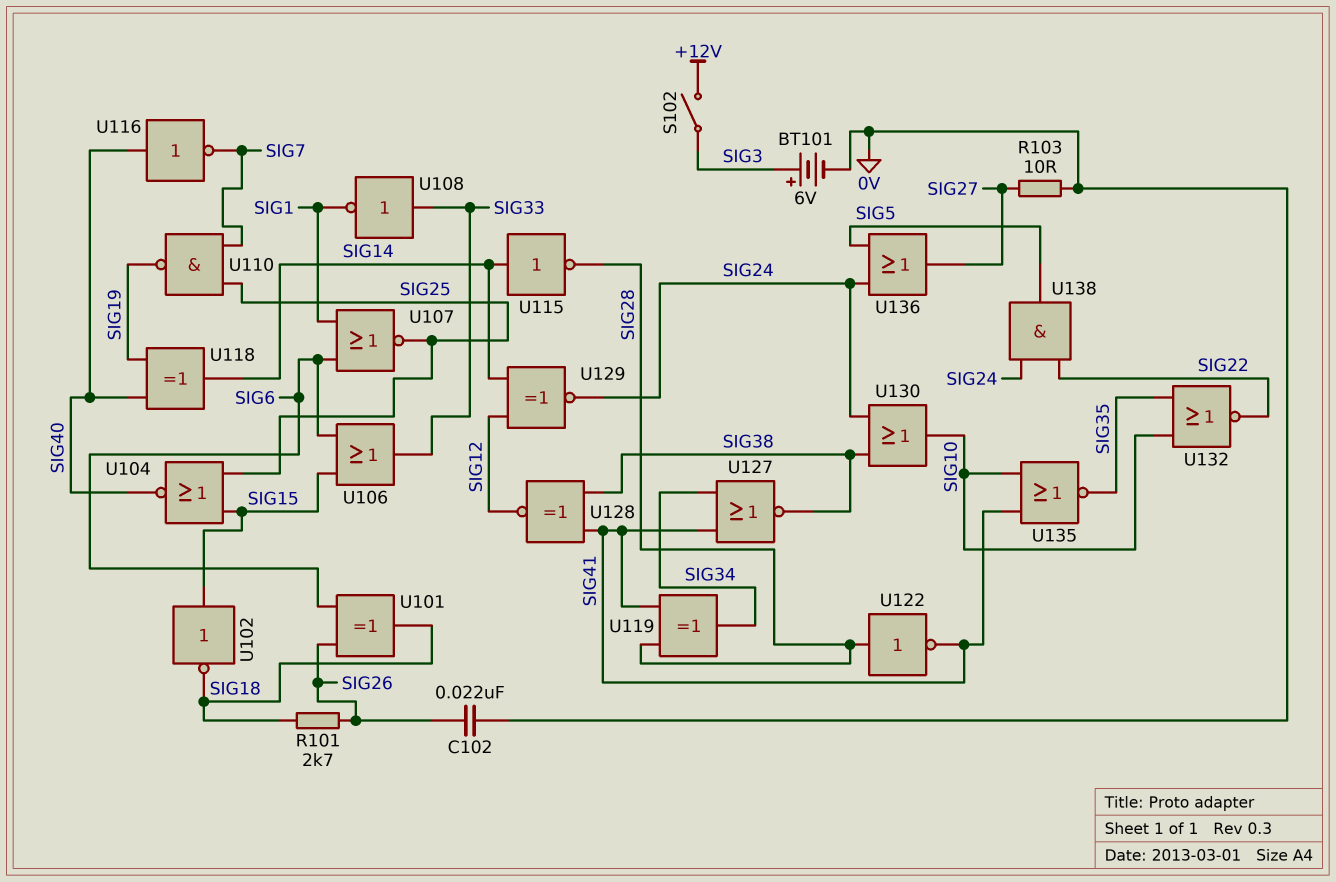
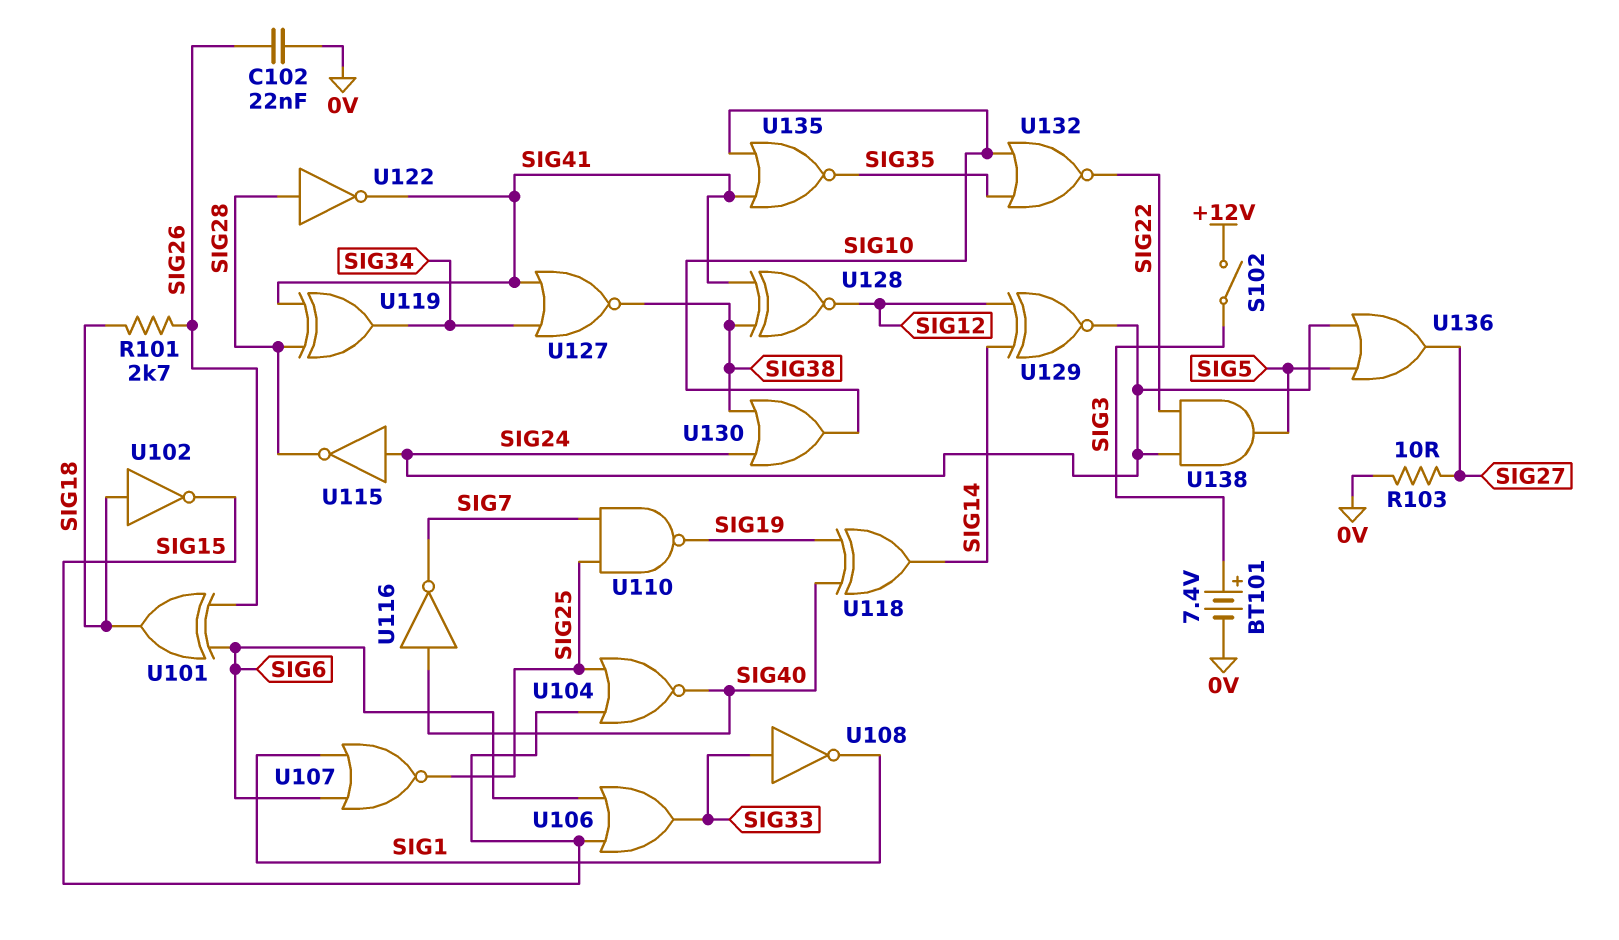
BT101: 6V (plus SIG3, minus 0V) -> 7.4V (plus SIG3, minus 0V)
U102: NOT (in SIG15, out SIG18) -> NOT (in SIG18, out SIG15)
U115: NOT (in SIG14, out SIG28) -> NOT (in SIG24, out SIG28)

